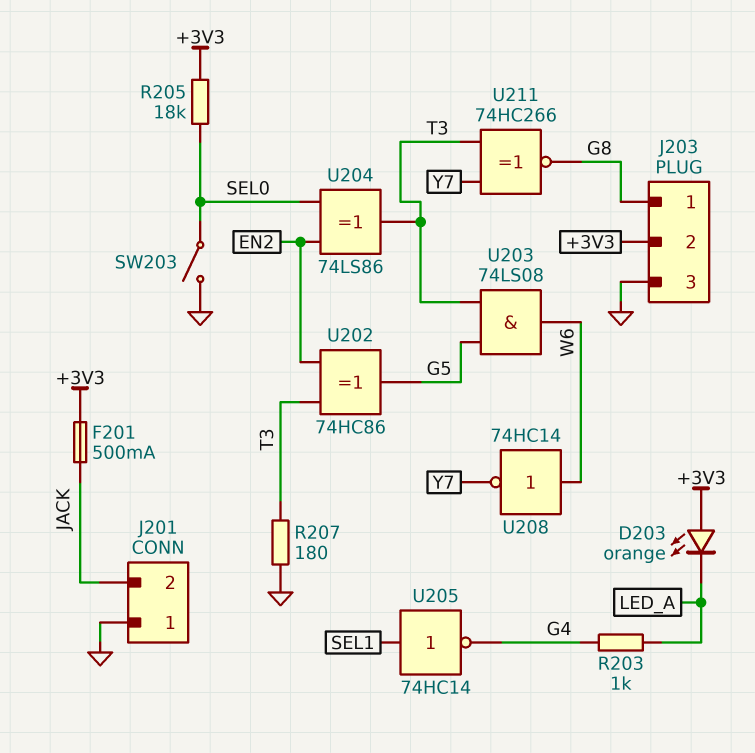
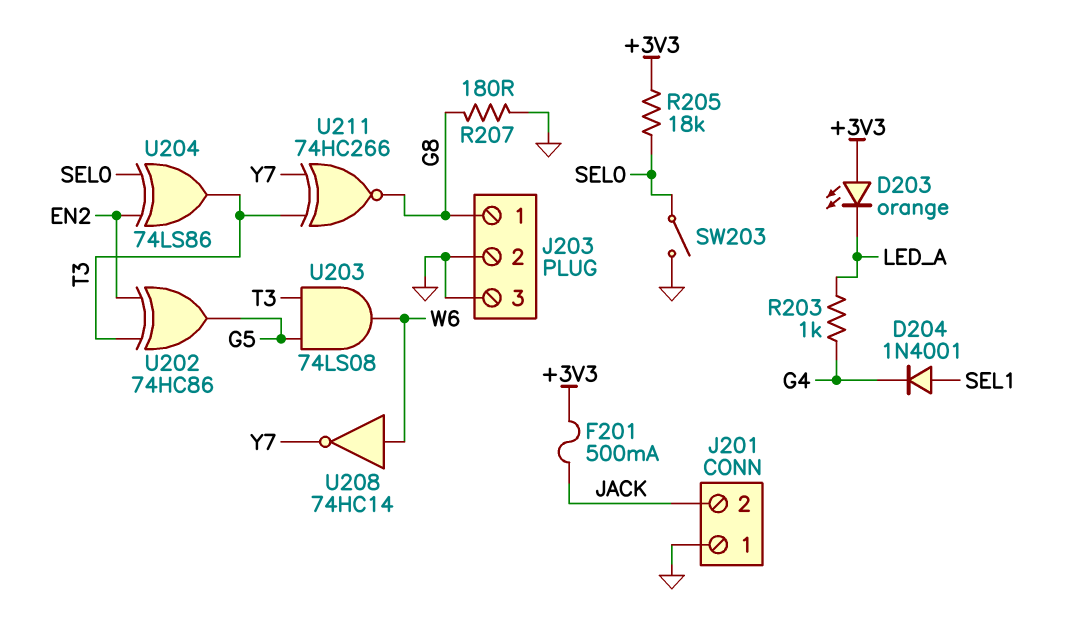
D204: none -> diode 1N4001 (A SEL1, K G4)
J203 pin 2: +3V3 -> GND
R207: 180 (GND, T3) -> 180 (G8, GND)
U205: NOT 74HC14 (in SEL1, out G4) -> none

